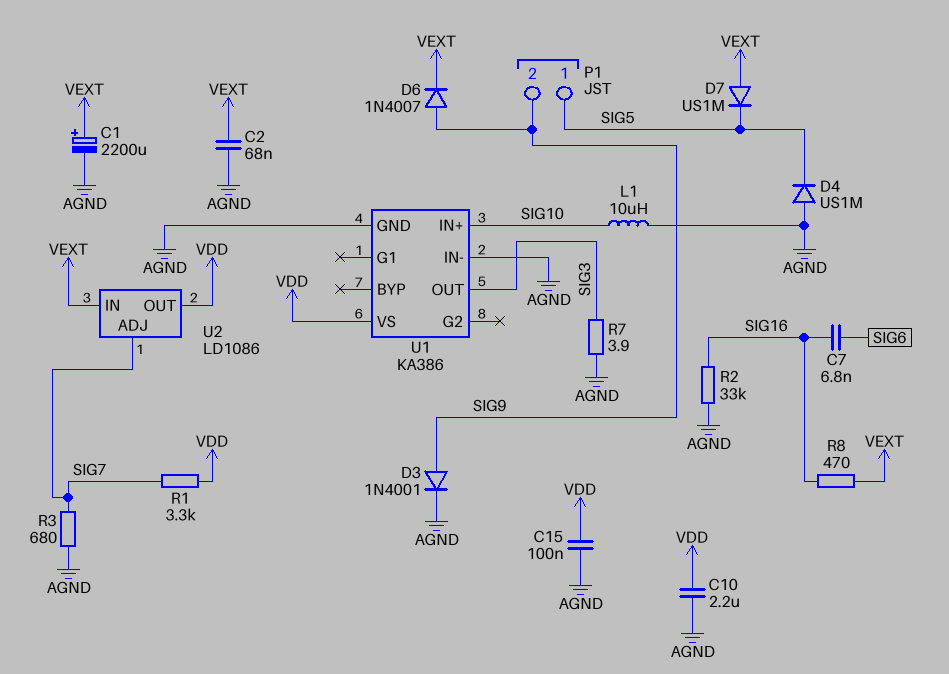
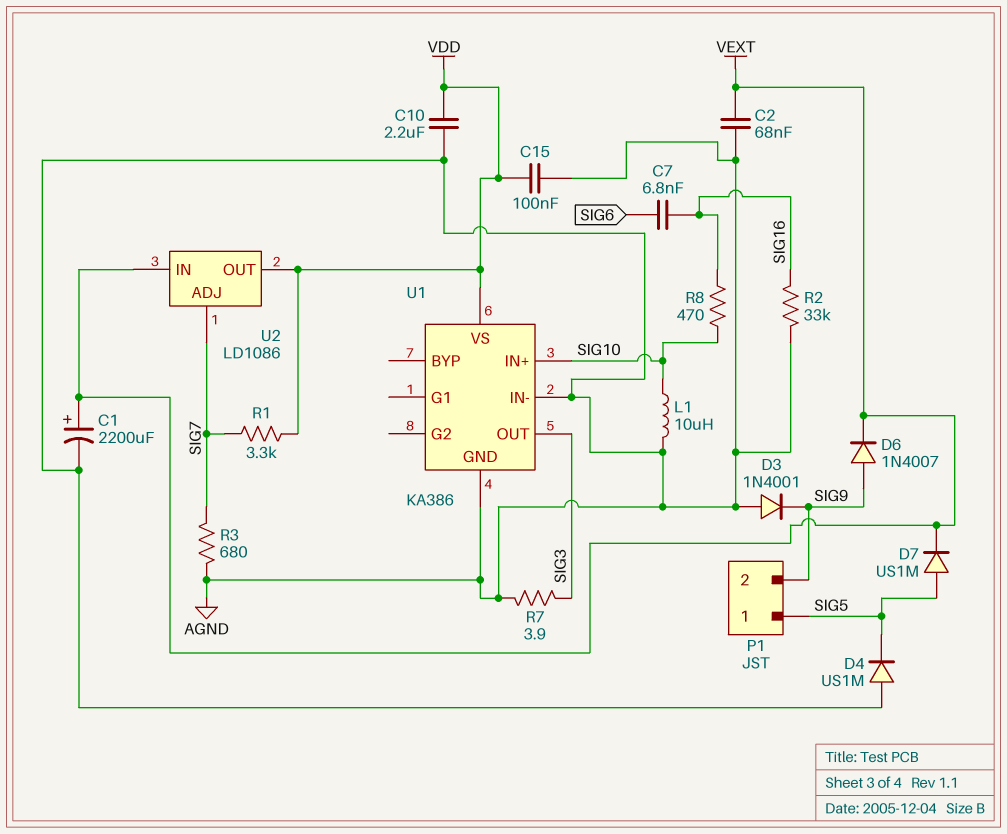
D3: diode 1N4001 (A SIG9, K AGND) -> diode 1N4001 (A AGND, K SIG9)
D7: diode US1M (A VEXT, K SIG5) -> diode US1M (A SIG5, K VEXT)
R8: 470 (SIG16, VEXT) -> 470 (SIG10, SIG16)

